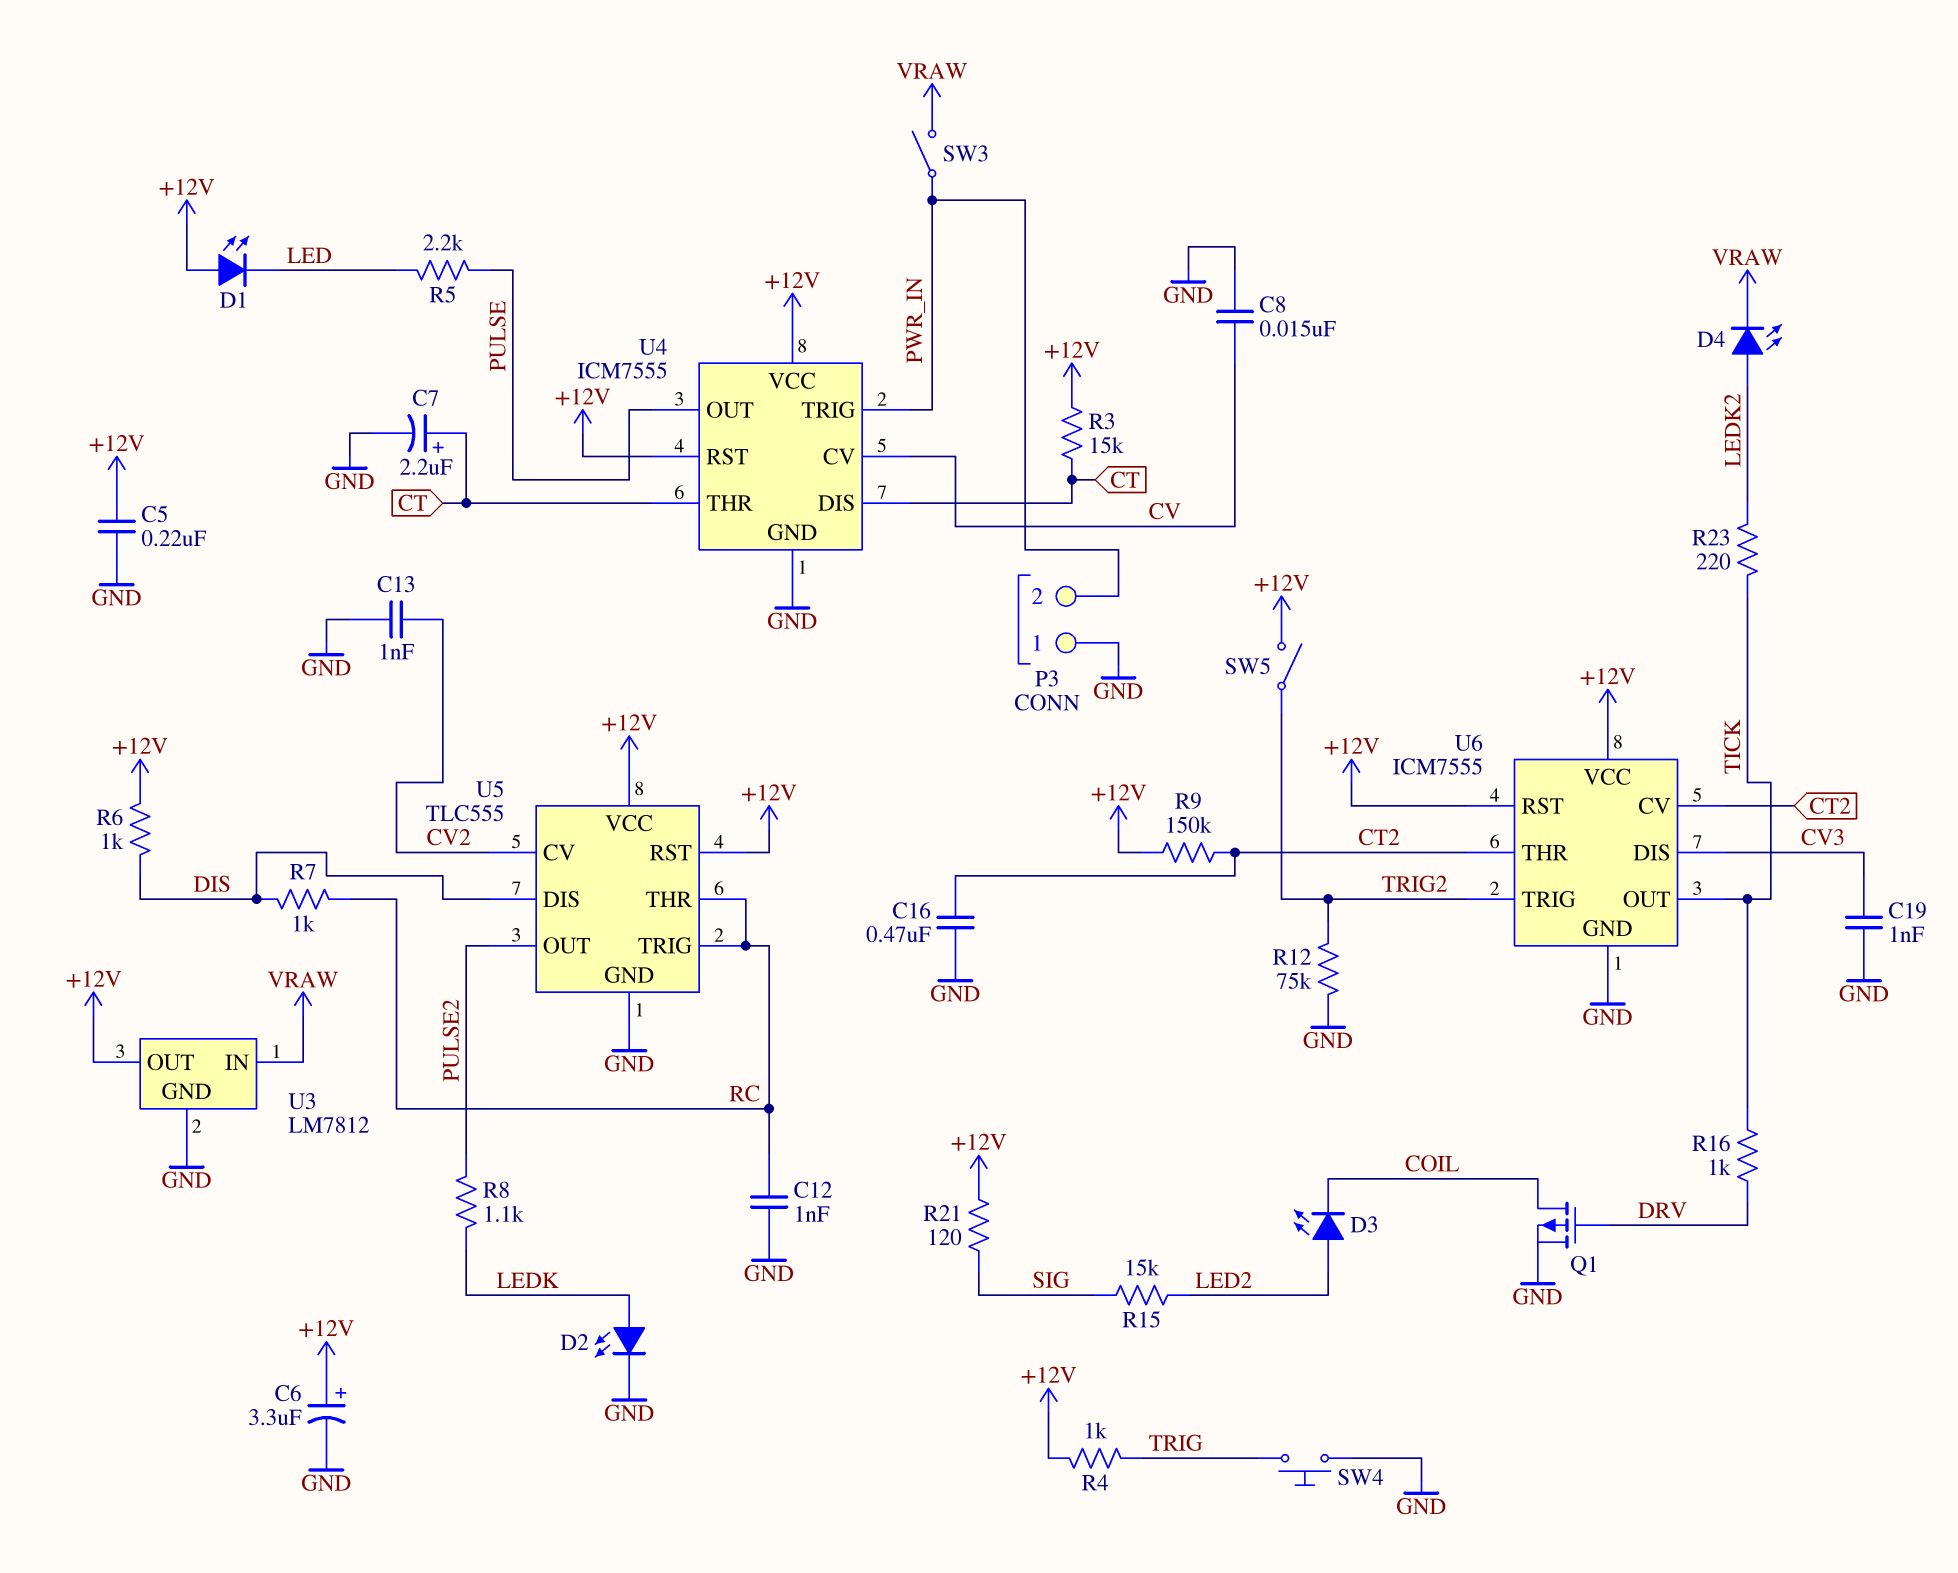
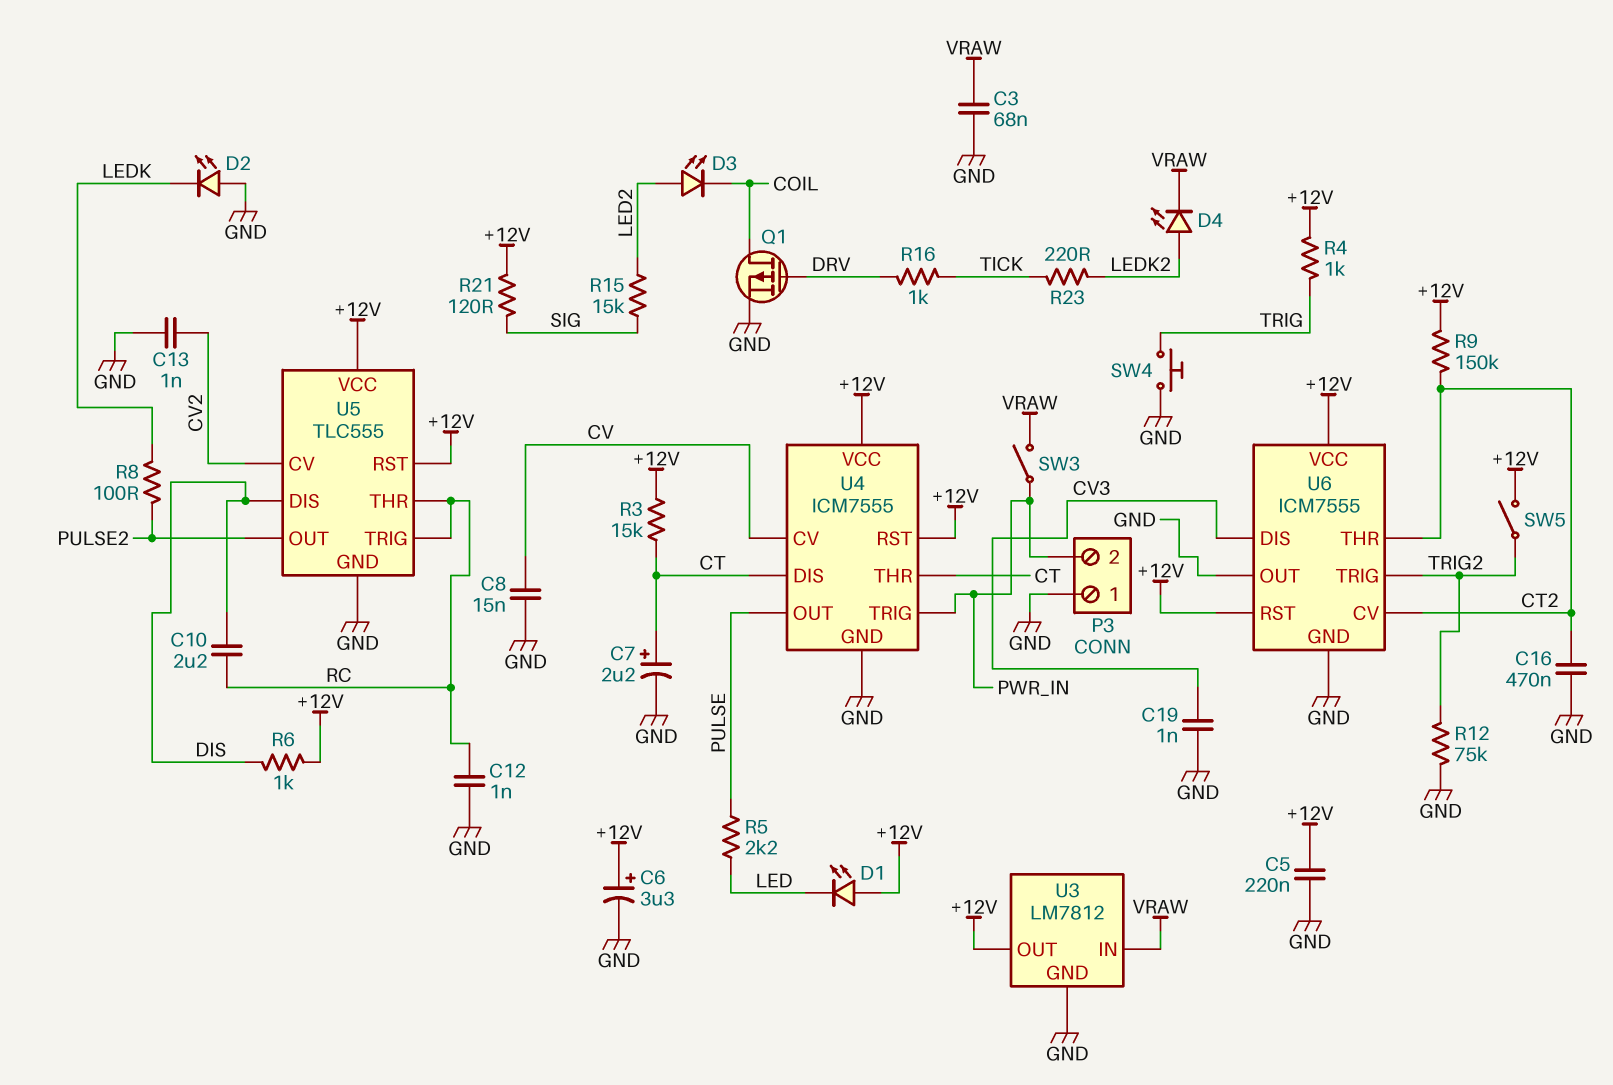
C3: none -> 68nF (GND, VRAW)
C10: none -> 2.2uF (DIS, RC)
D2: LED (A LEDK, K GND) -> LED (A GND, K LEDK)
R7: 1k (DIS, RC) -> none
R8: 1.1k (LEDK, PULSE2) -> 100 (LEDK, PULSE2)
U6 pin OUT: TICK -> GND

